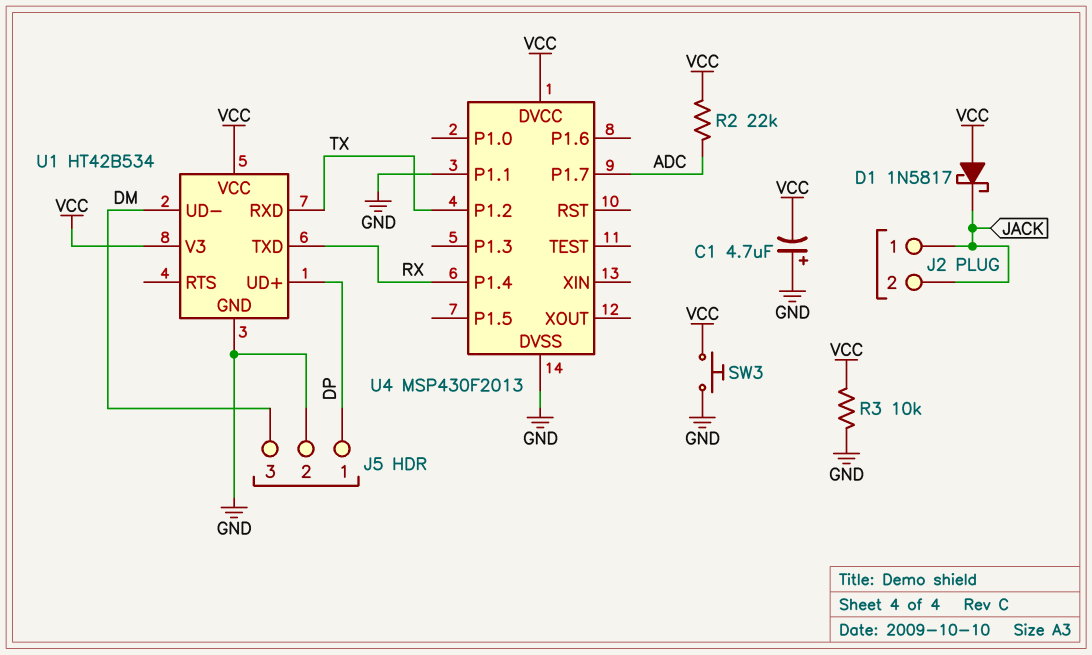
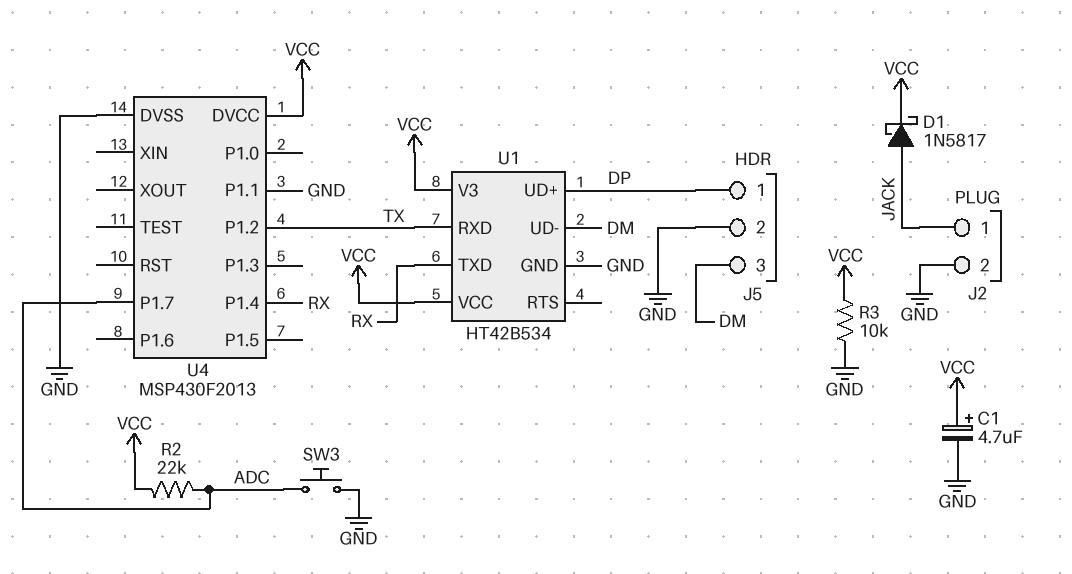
C1: 4.7uF (plus GND, minus VCC) -> 4.7uF (plus VCC, minus GND)
D1: schottky 1N5817 (A VCC, K JACK) -> schottky 1N5817 (A JACK, K VCC)
J2 pin 2: JACK -> GND
SW3: button (GND, VCC) -> button (ADC, GND)

